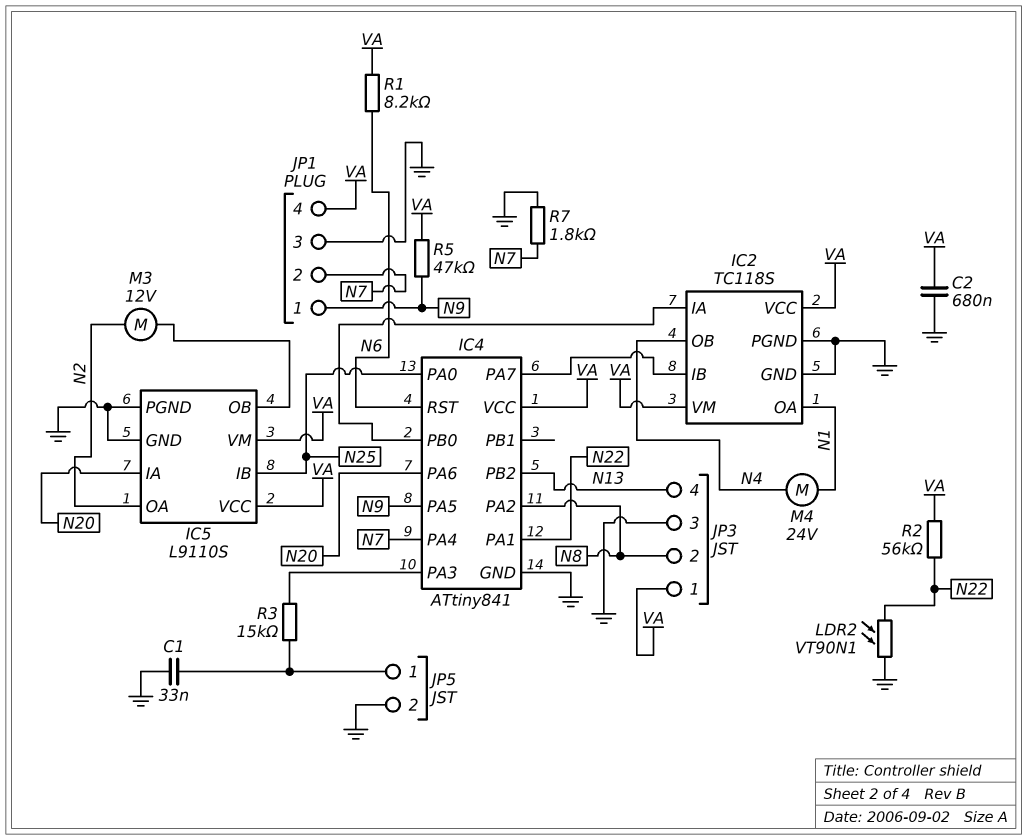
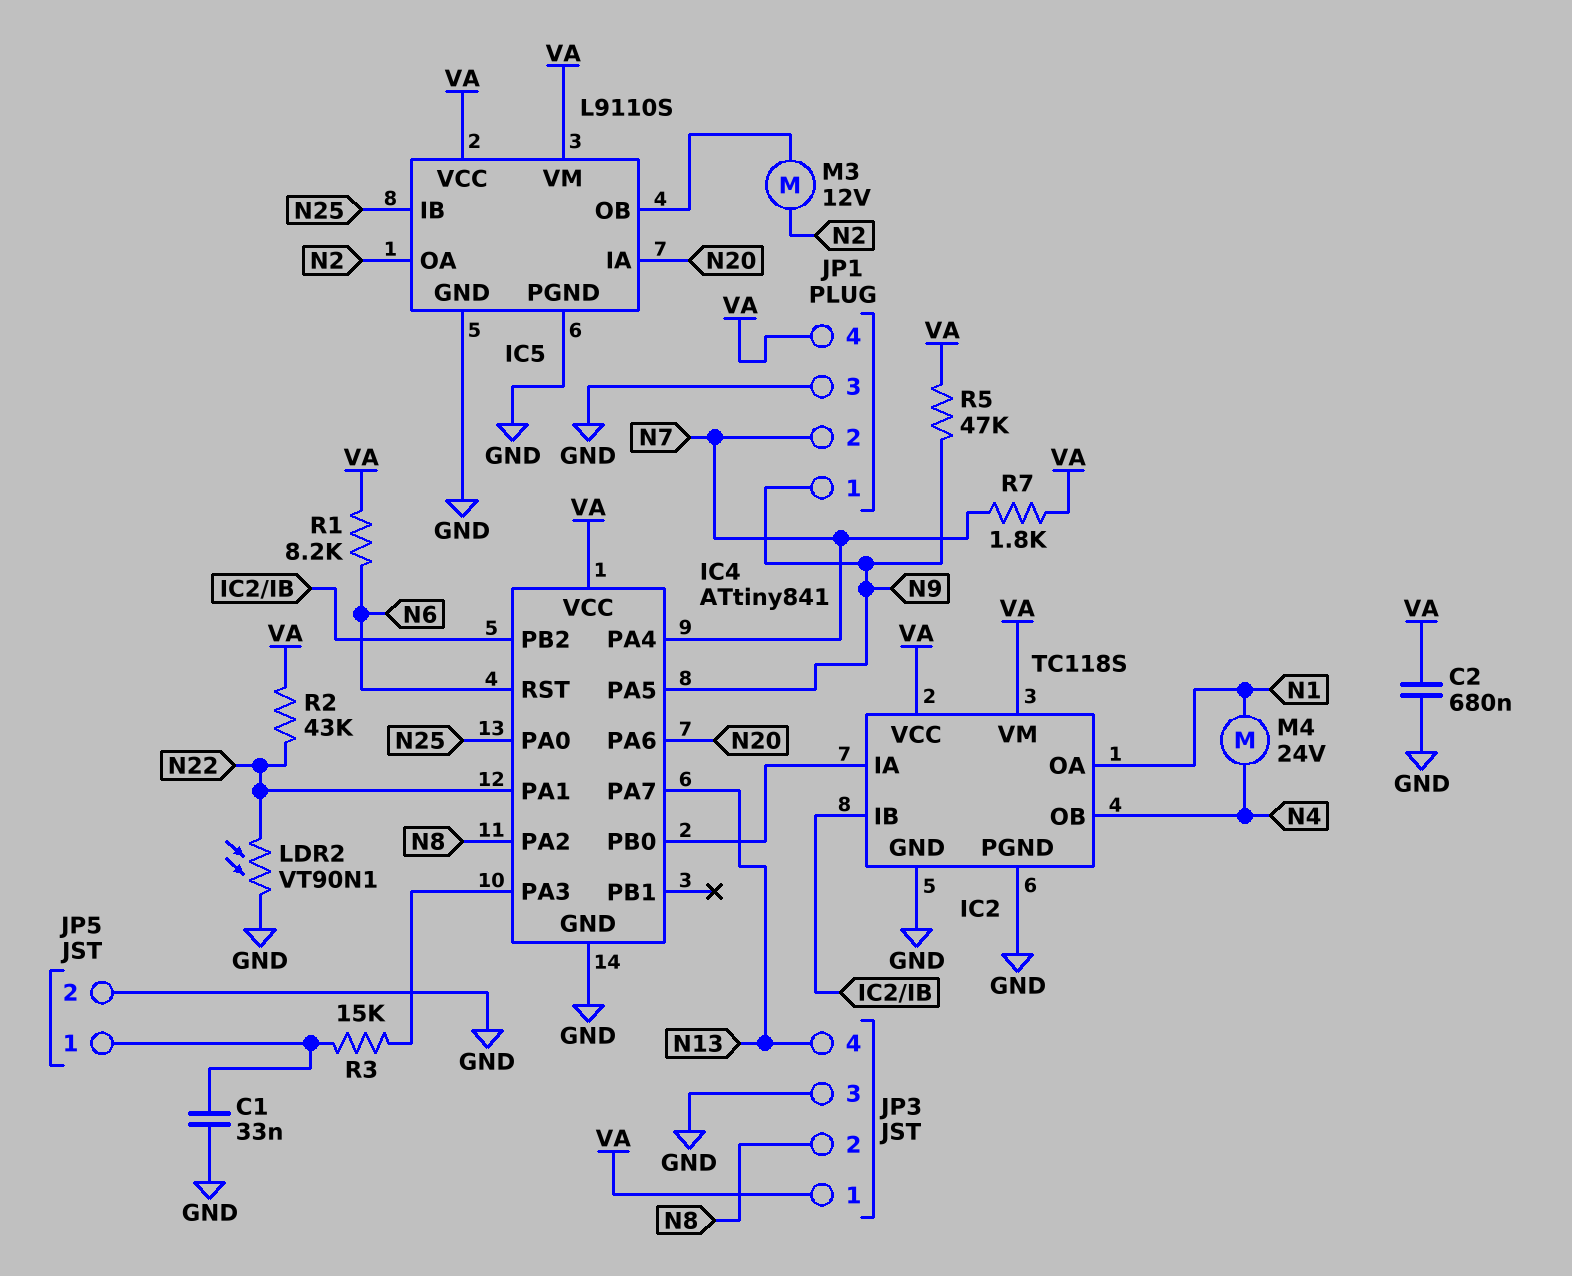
IC4 pin PA7: IC2/IB -> N13
IC4 pin PB2: N13 -> IC2/IB
R2: 56k (N22, VA) -> 43k (N22, VA)
R7: 1.8k (GND, N7) -> 1.8k (N7, VA)

